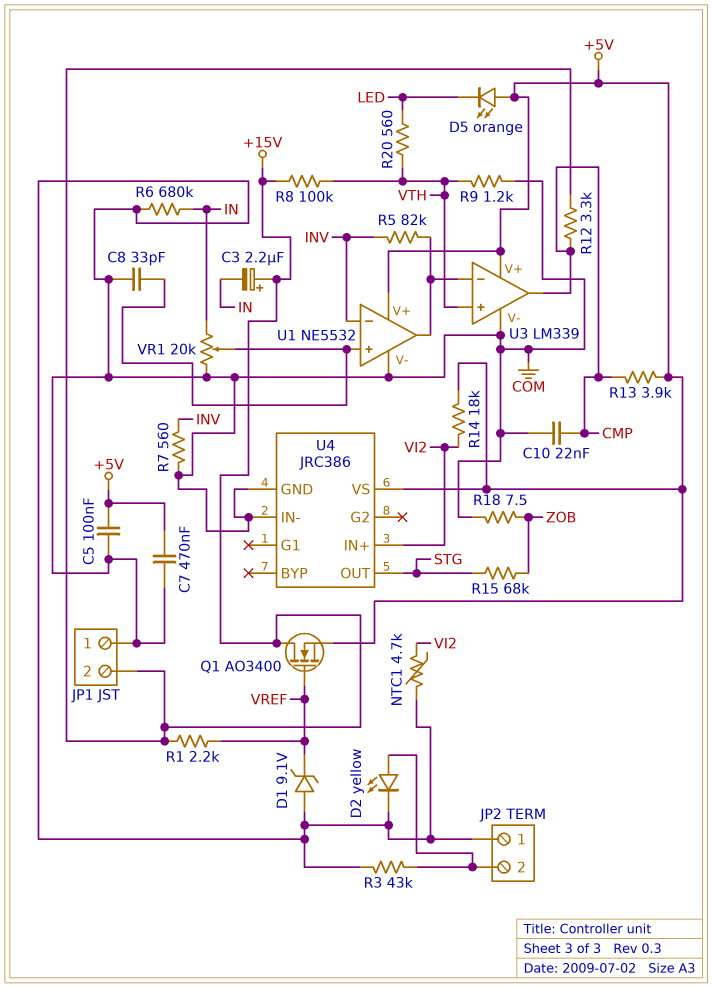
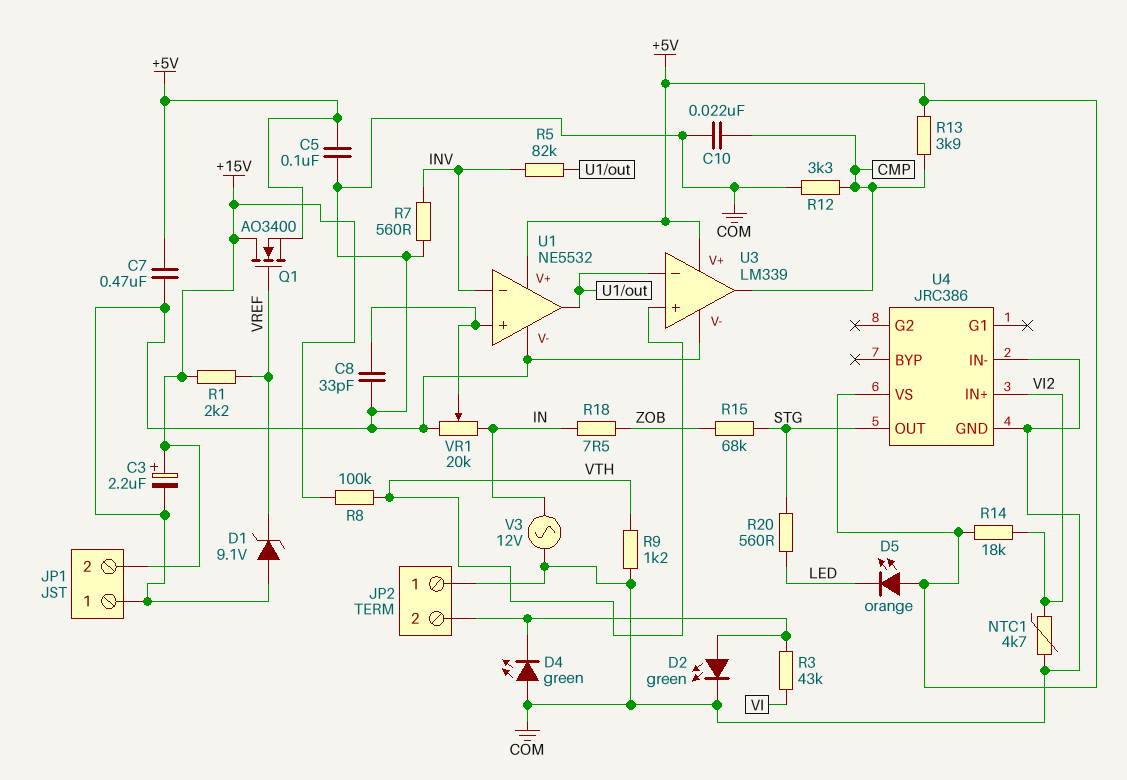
C3: 2.2uF (plus +15V, minus IN) -> 2.2uF (plus +15V, minus COM)
D2: LED yellow (A JP2/2, K COM) -> LED green (A JP2/2, K COM)
D4: none -> LED green (A COM, K JP2/2)
R3: 43k (COM, JP2/2) -> 43k (JP2/2, VI)
R6: 680k (COM, IN) -> none
R12: 3.3k (+15V, CMP) -> 3.3k (CMP, COM)
R18: 7.5 (COM, ZOB) -> 7.5 (IN, ZOB)
R20: 560 (LED, VTH) -> 560 (LED, STG)
V3: none -> AC 12V (COM, IN)

